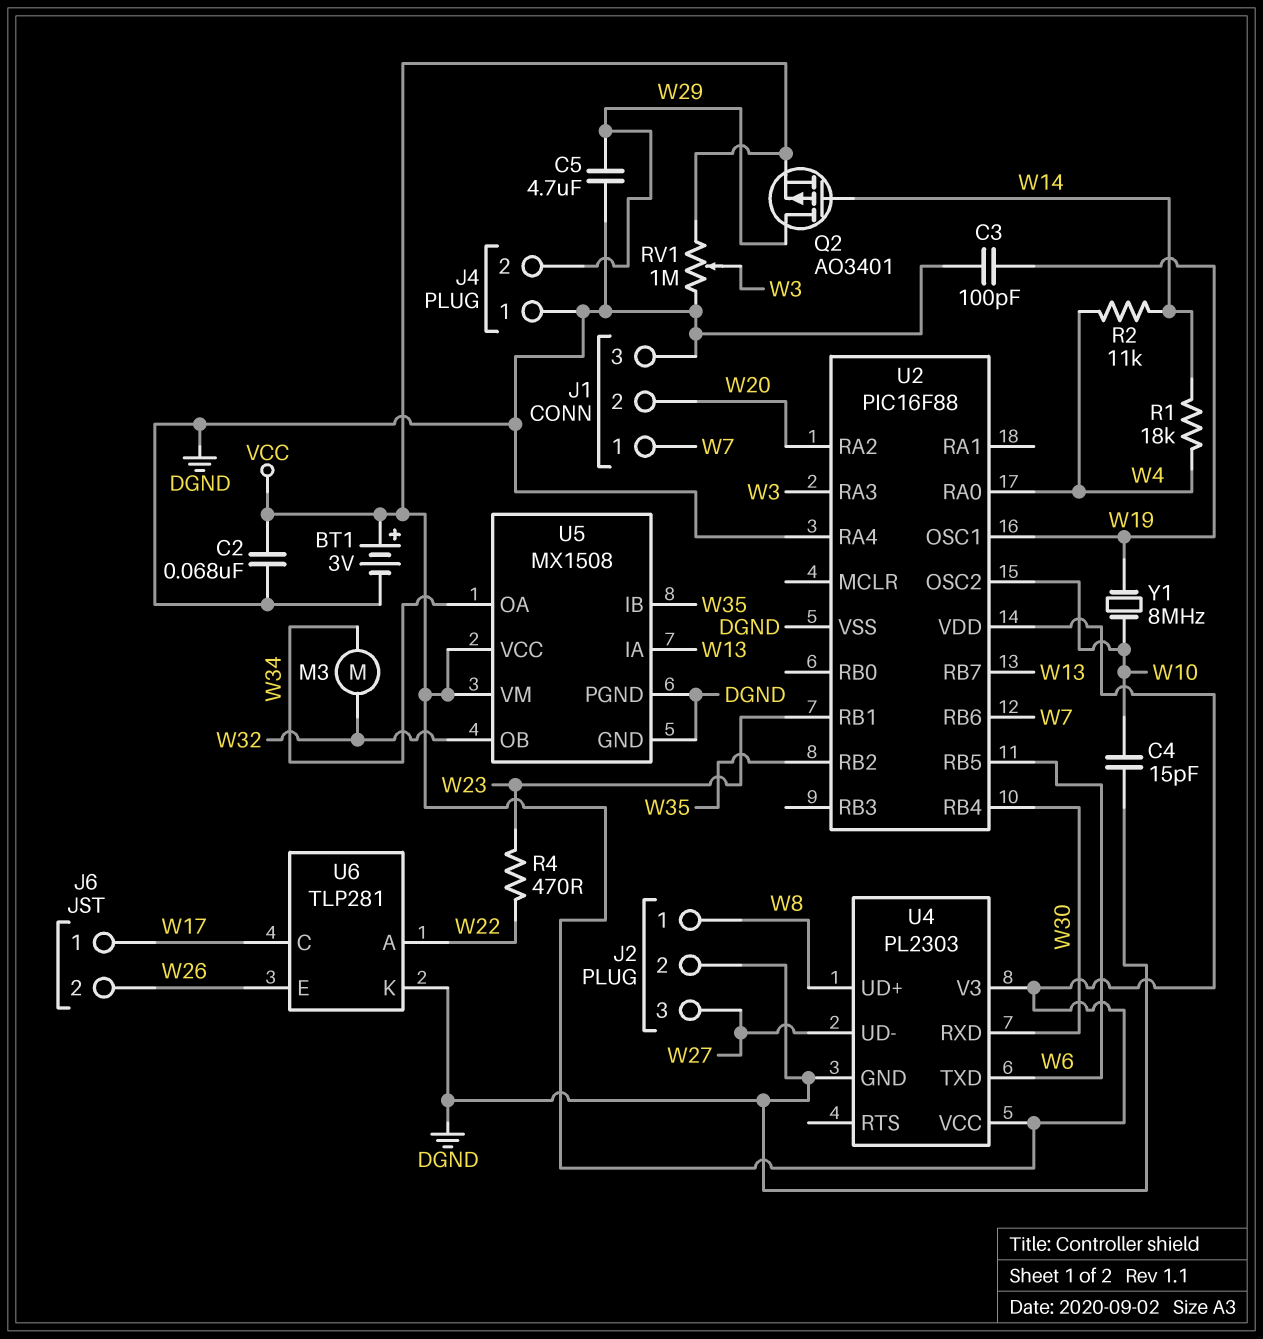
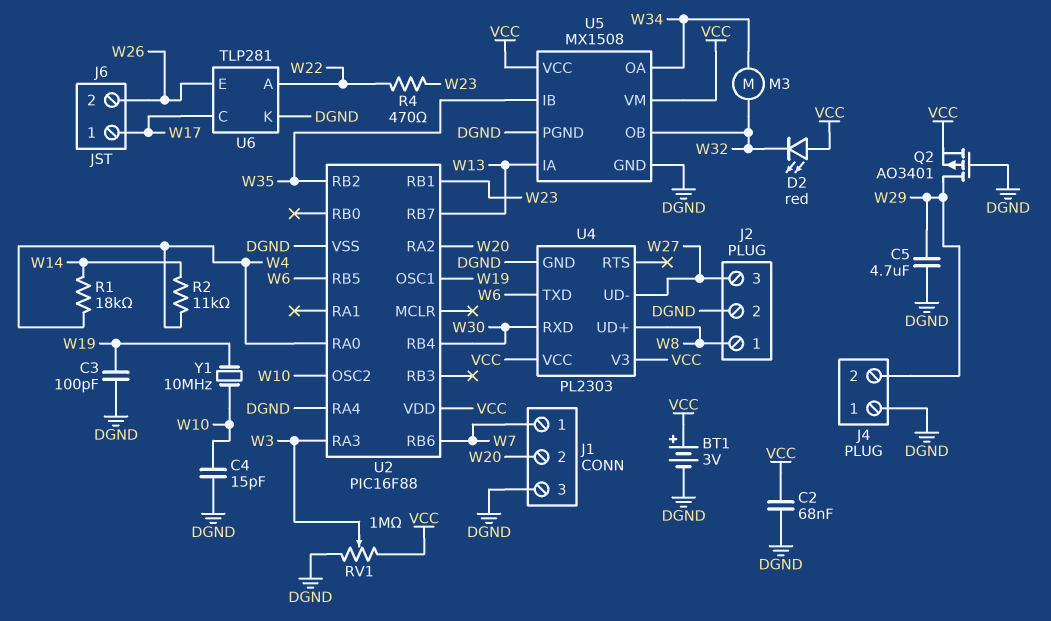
D2: none -> LED red (A VCC, K W32)
Q2: PMOS AO3401 (G W14, D W29, S VCC) -> PMOS AO3401 (G DGND, D W29, S VCC)
Y1: 8MHz (W10, W19) -> 10MHz (W10, W19)

